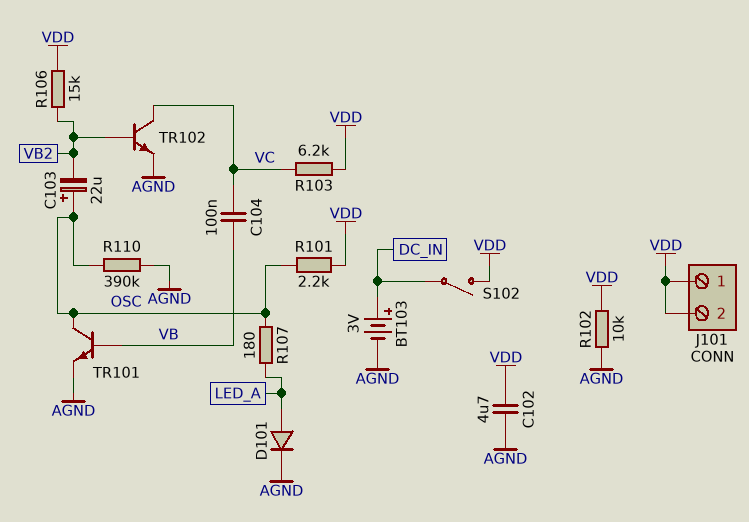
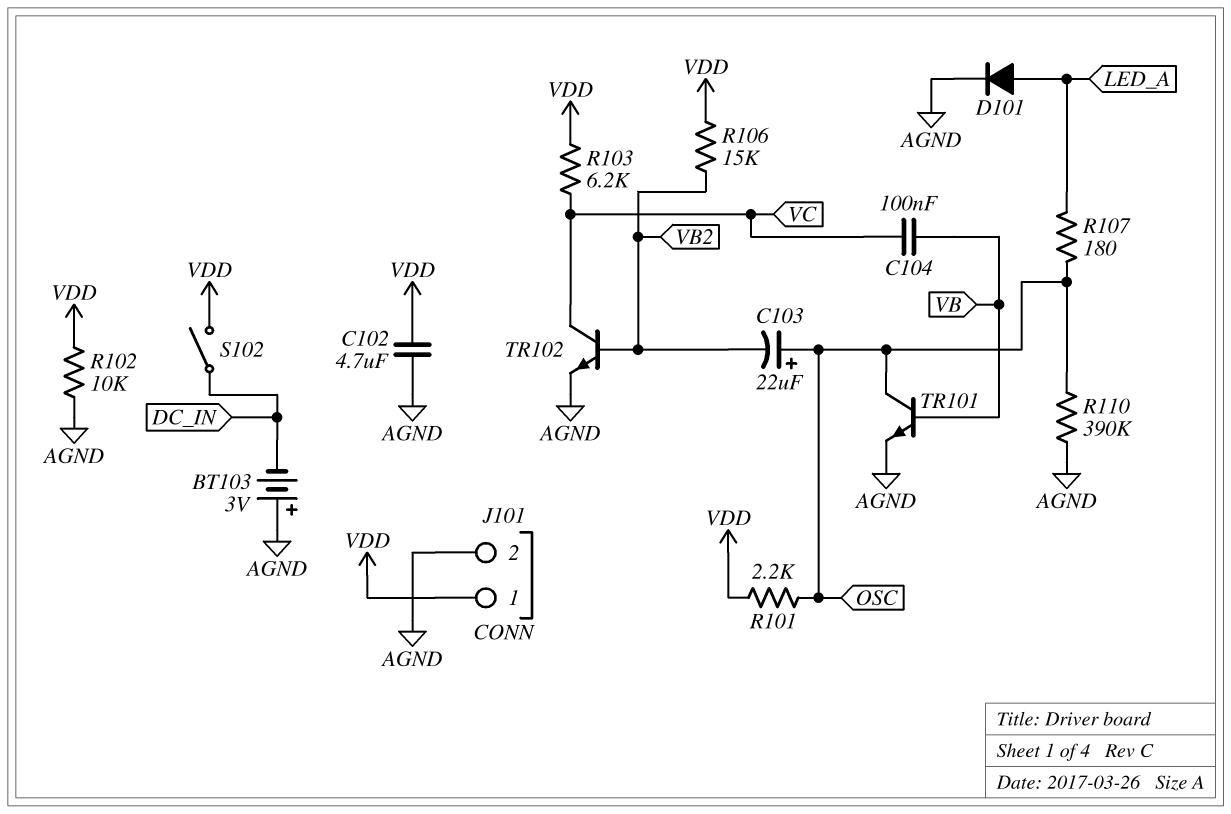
BT103: 3V (plus DC_IN, minus AGND) -> 3V (plus AGND, minus DC_IN)
J101 pin 2: VDD -> AGND

